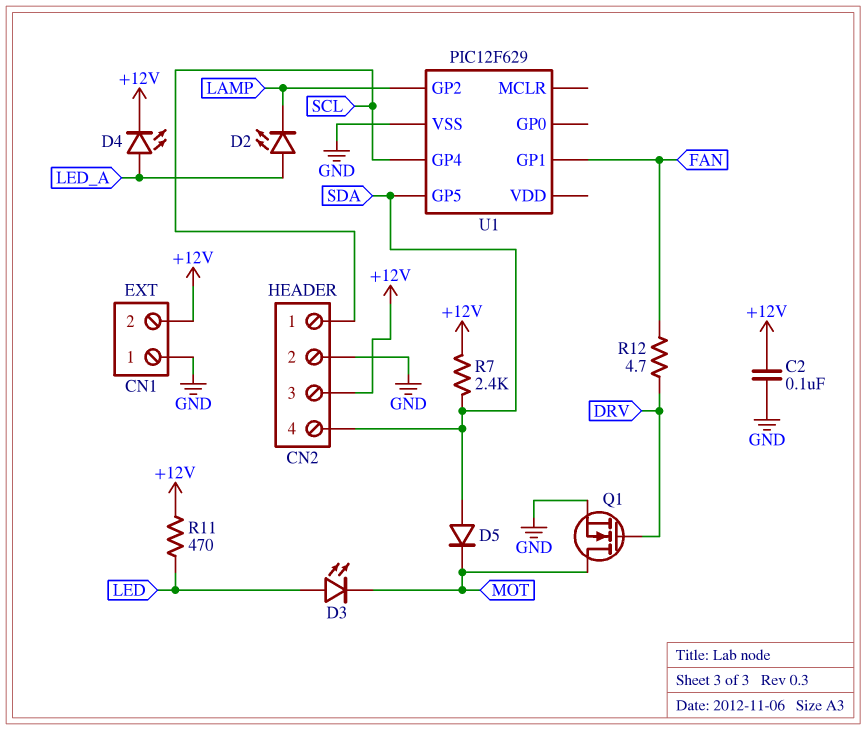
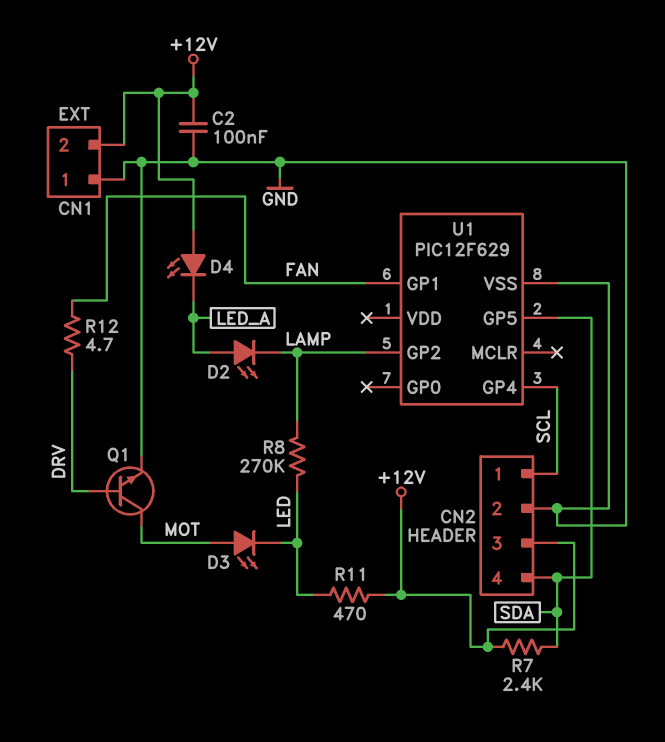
D3: LED (A LED, K MOT) -> LED (A MOT, K LED)
D4: LED (A LED_A, K +12V) -> LED (A +12V, K LED_A)
D5: diode (A SDA, K MOT) -> none
Q1: NMOS (G DRV, D MOT, S GND) -> NPN (B DRV, C MOT, E GND)
R8: none -> 270k (LAMP, LED)

